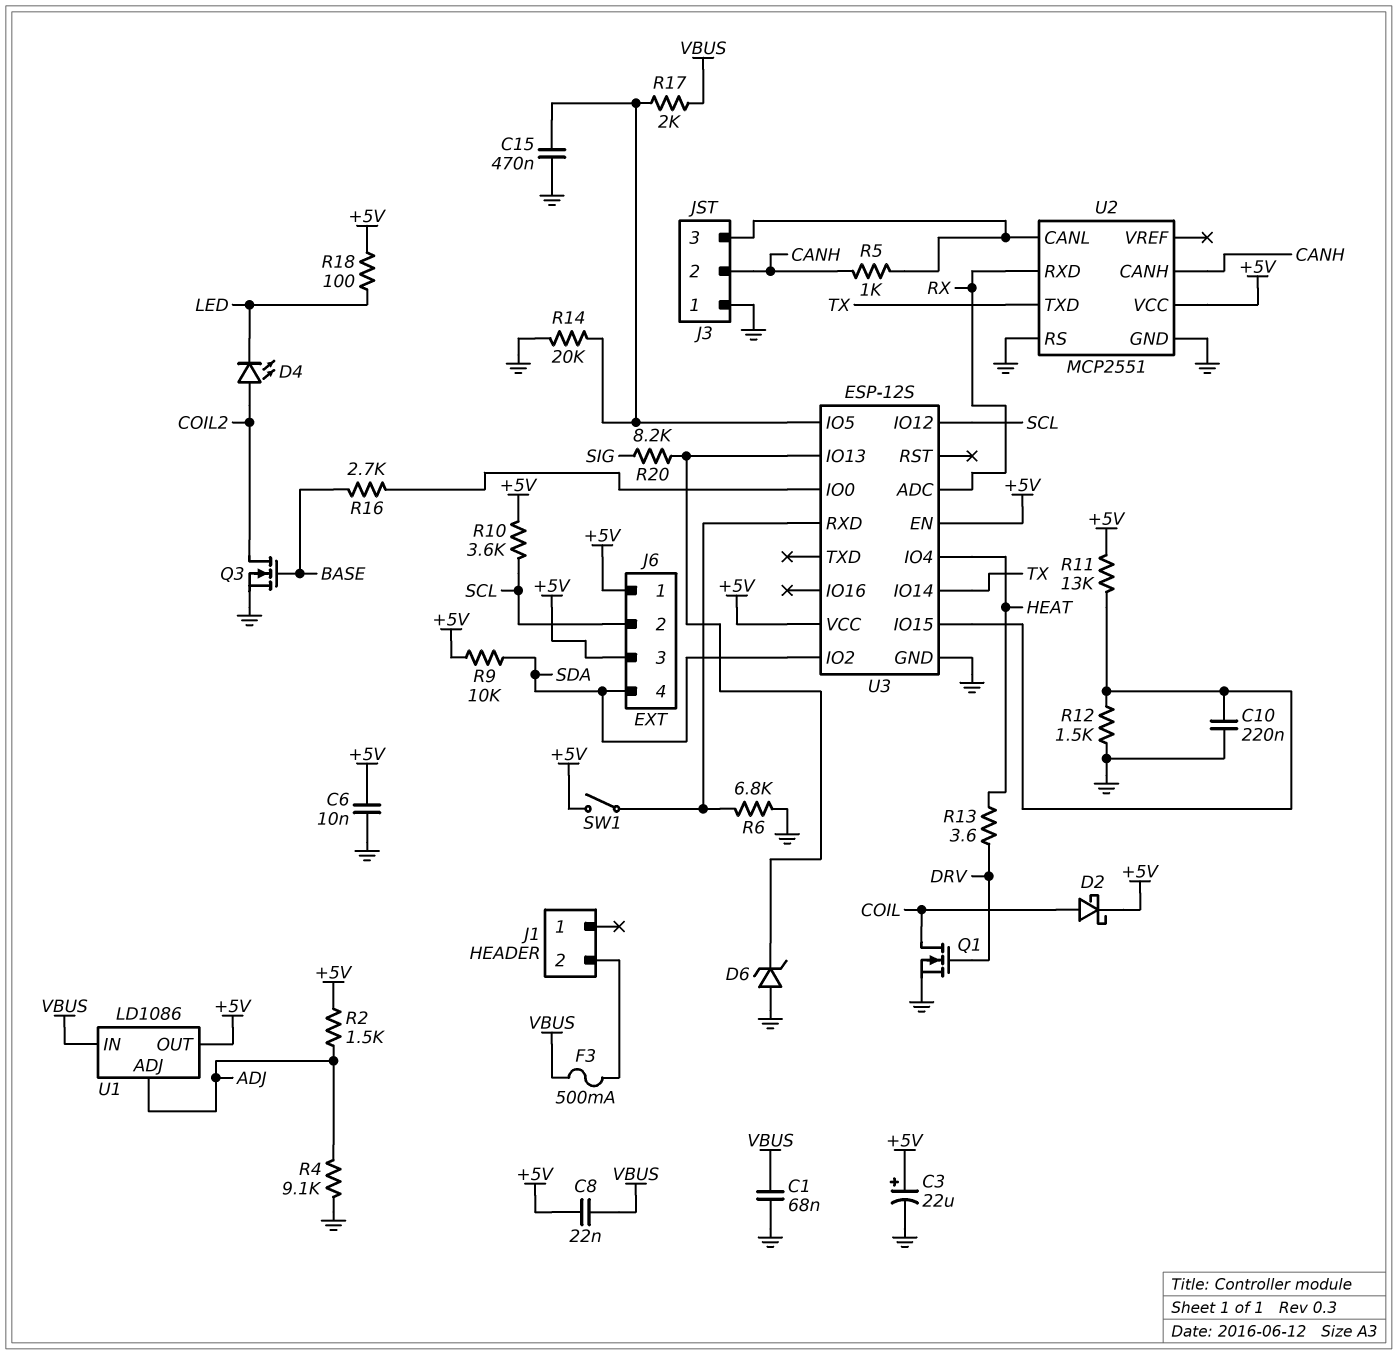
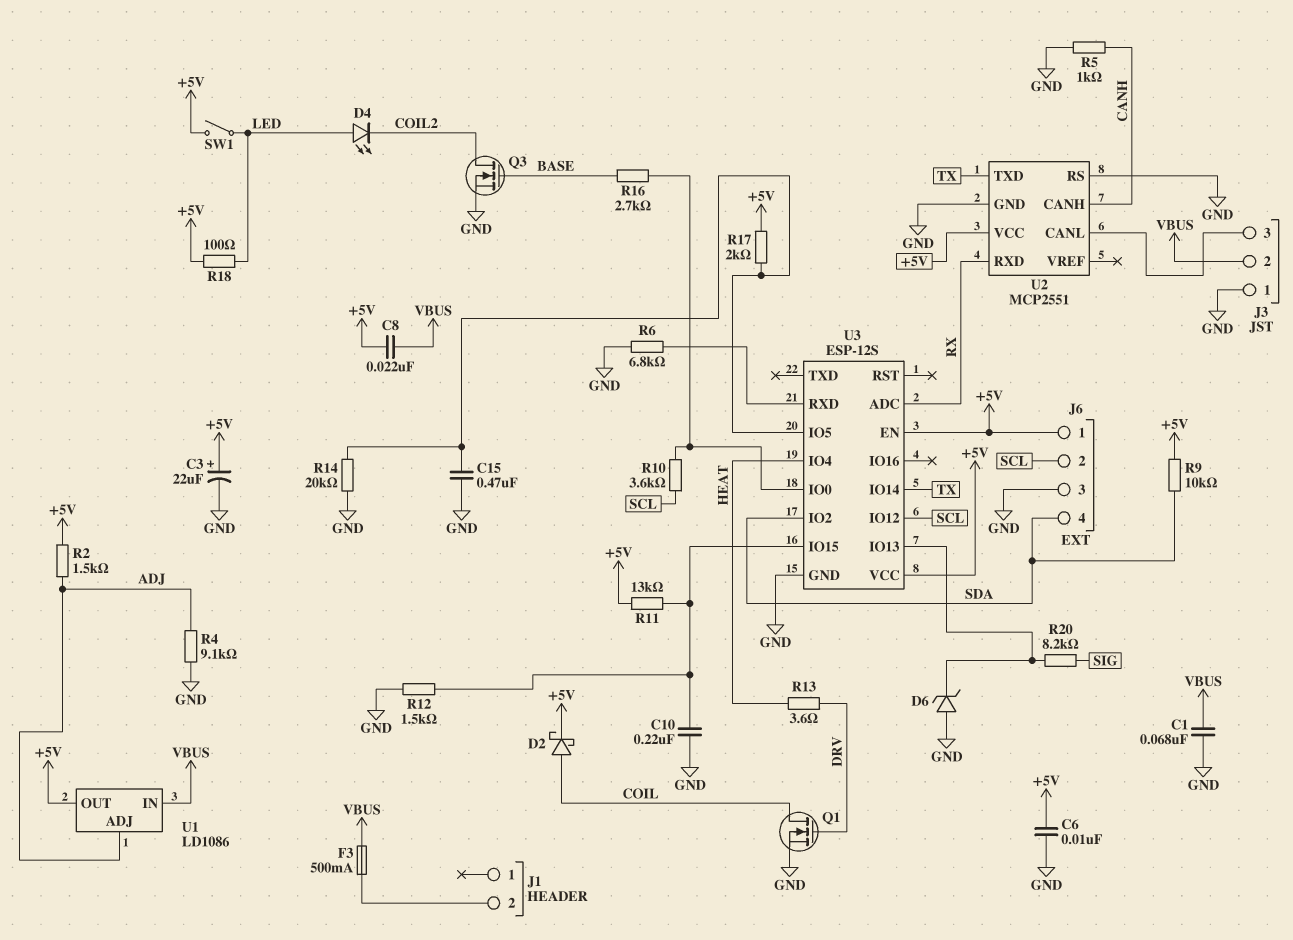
D4: LED (A COIL2, K LED) -> LED (A LED, K COIL2)
J3 pin 2: CANH -> VBUS
J6 pin 3: +5V -> GND
R5: 1k (CANH, J3/3) -> 1k (CANH, GND)
R10: 3.6k (+5V, SCL) -> 3.6k (SCL, U3/IO0)
R17: 2k (U3/IO5, VBUS) -> 2k (+5V, U3/IO5)
SW1: switch (+5V, U3/RXD) -> switch (+5V, LED)

